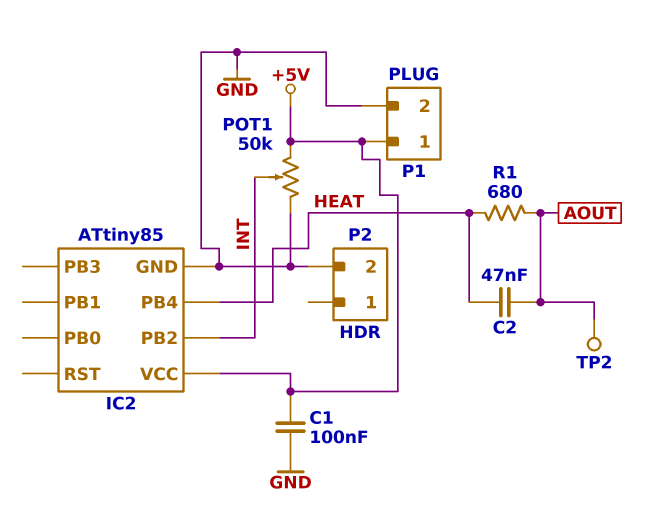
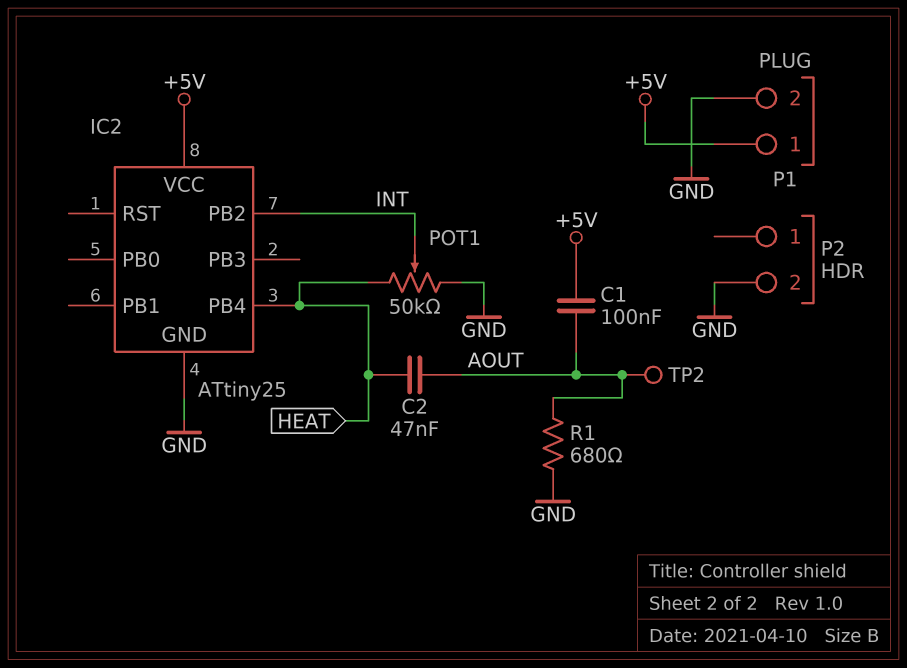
C1: 100nF (+5V, GND) -> 100nF (+5V, AOUT)
IC2: ATtiny85 -> ATtiny25
POT1: 50k (+5V, GND, wiper INT) -> 50k (GND, HEAT, wiper INT)
R1: 680 (AOUT, HEAT) -> 680 (AOUT, GND)

